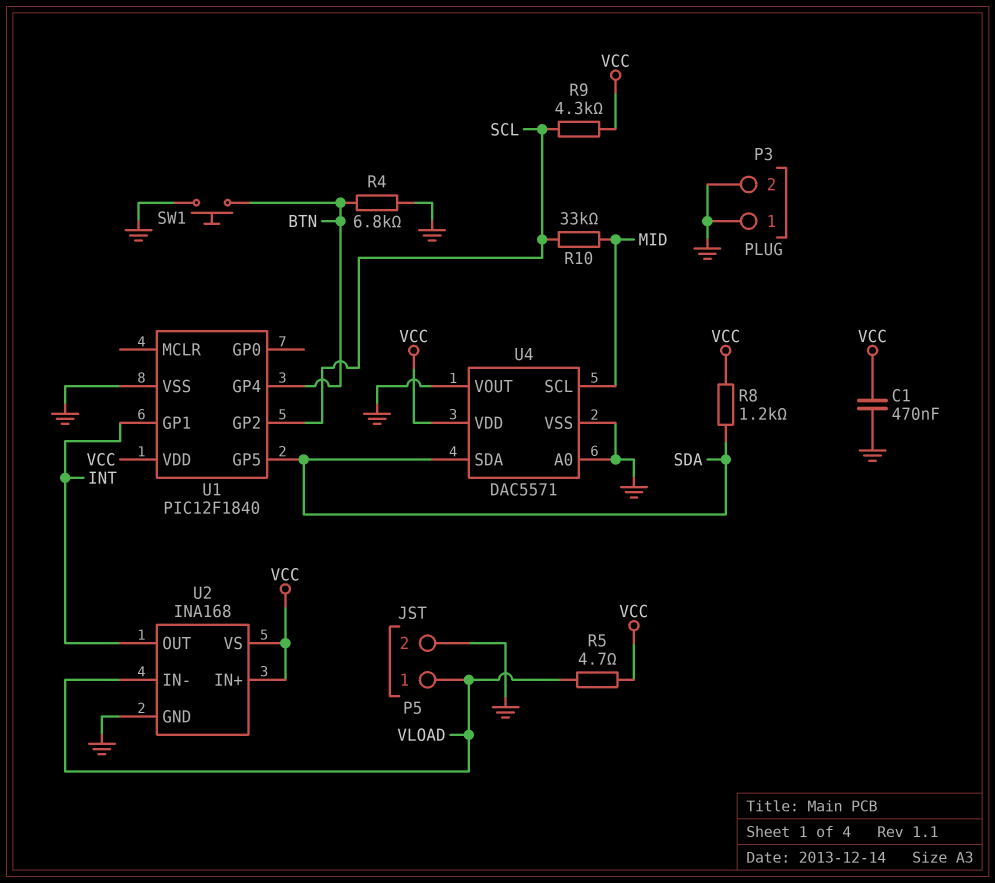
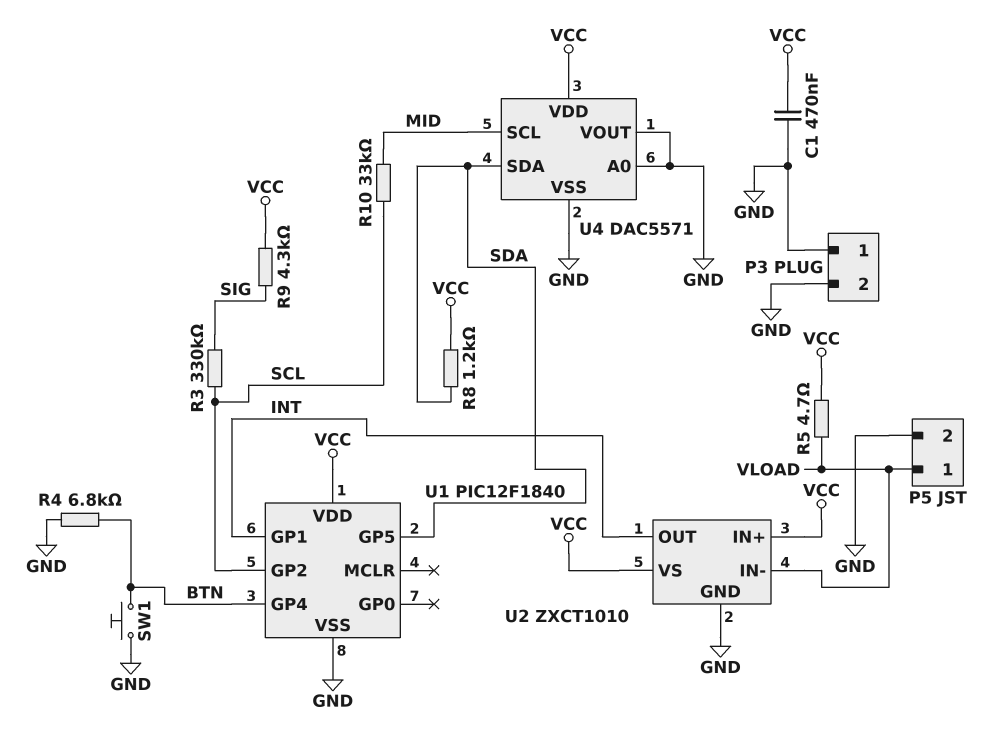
R3: none -> 330k (SCL, SIG)
R9: 4.3k (SCL, VCC) -> 4.3k (SIG, VCC)
U2: INA168 -> ZXCT1010

